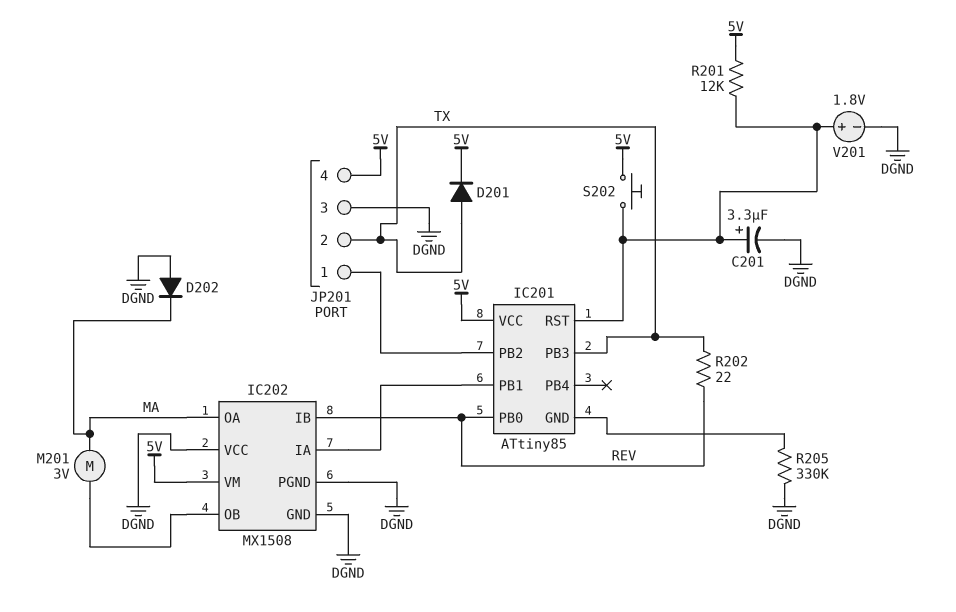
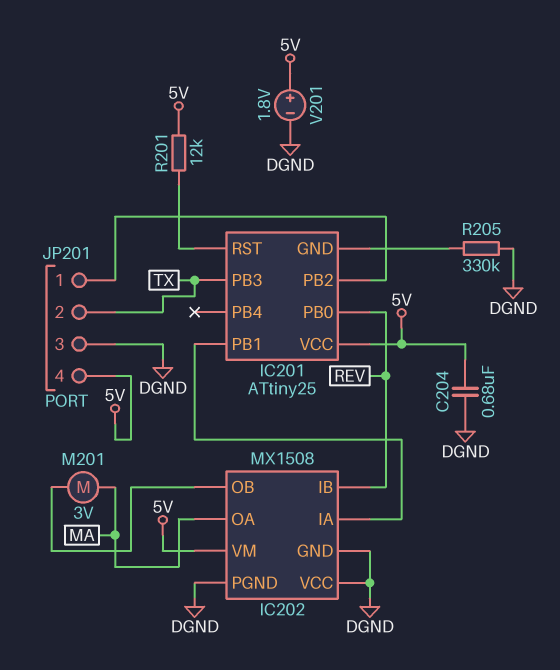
C201: 3.3uF (plus IC201/RST, minus DGND) -> none
C204: none -> 680nF (5V, DGND)
D201: diode (A TX, K 5V) -> none
D202: diode (A DGND, K MA) -> none
IC201: ATtiny85 -> ATtiny25
R202: 22 (REV, TX) -> none
S202: button (5V, IC201/RST) -> none
V201: 1.8V (plus IC201/RST, minus DGND) -> 1.8V (plus 5V, minus DGND)

